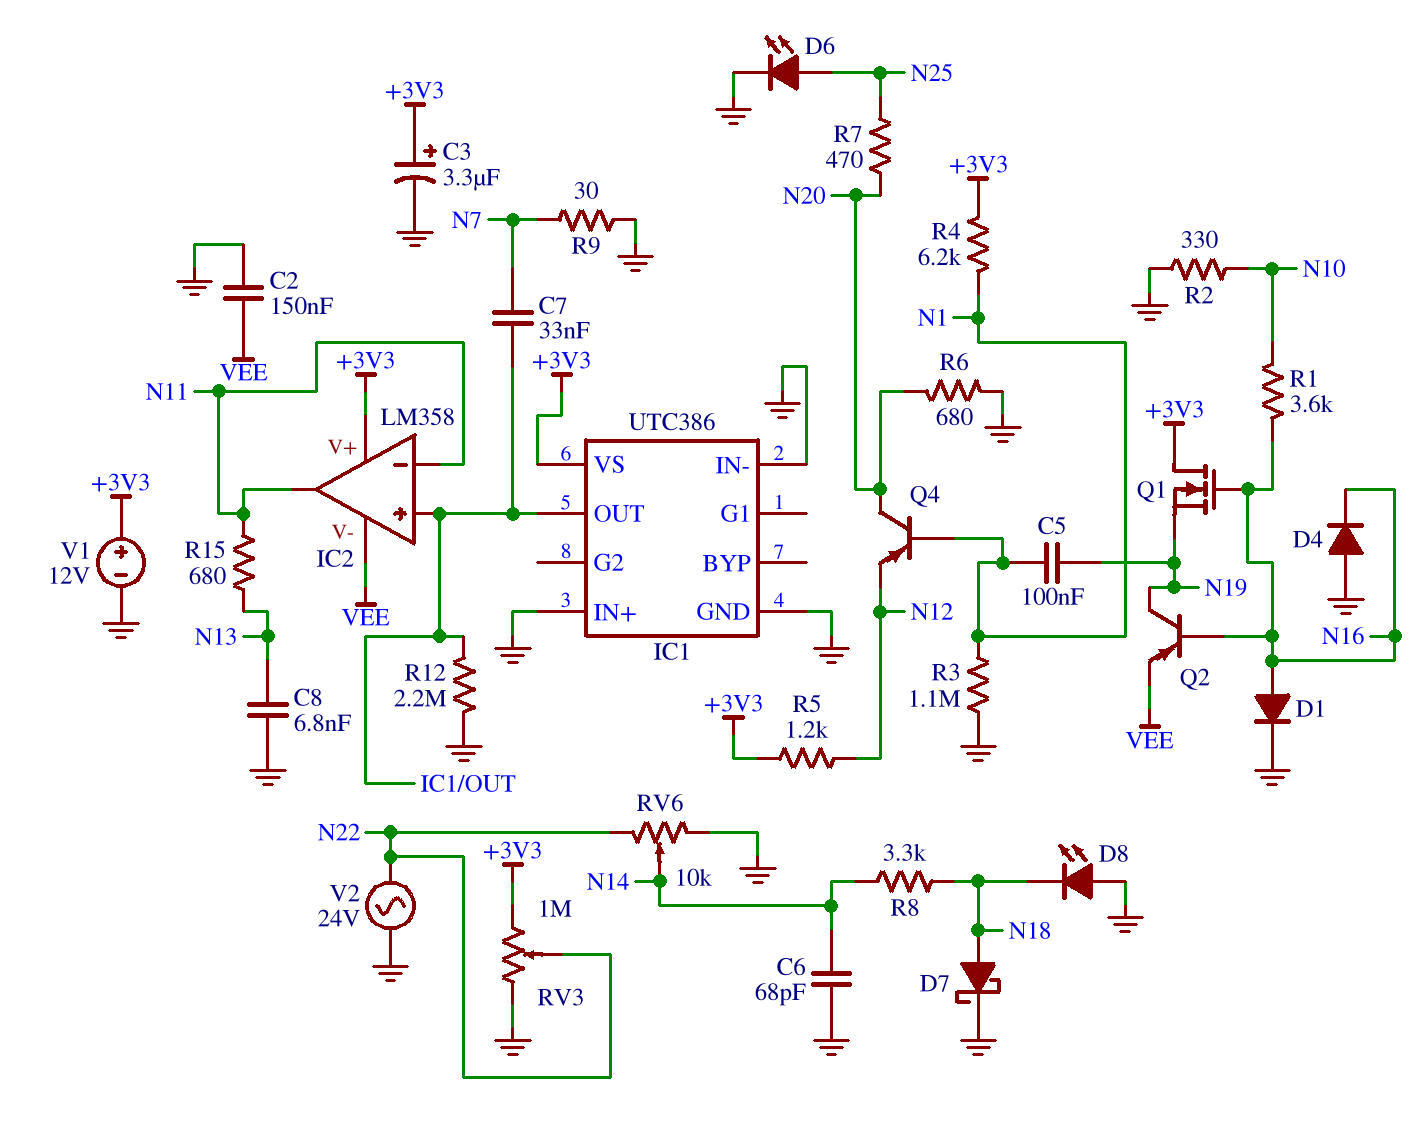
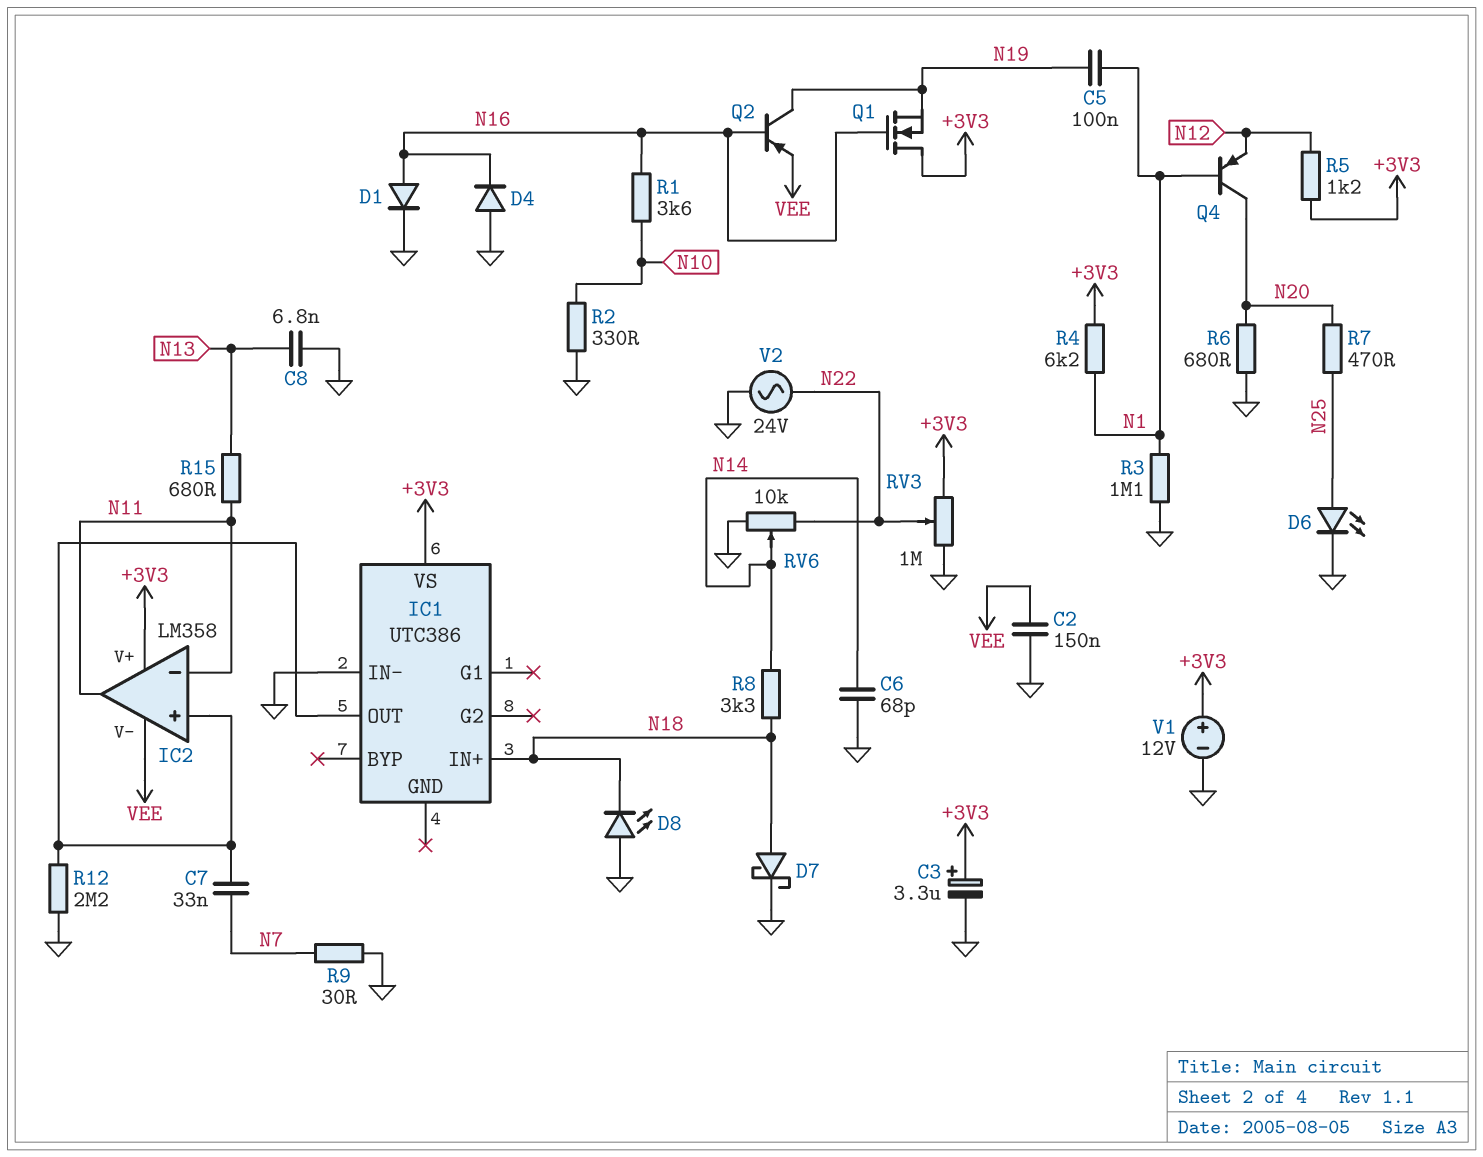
IC1 pin GND: GND -> none
IC1 pin IN+: GND -> N18

